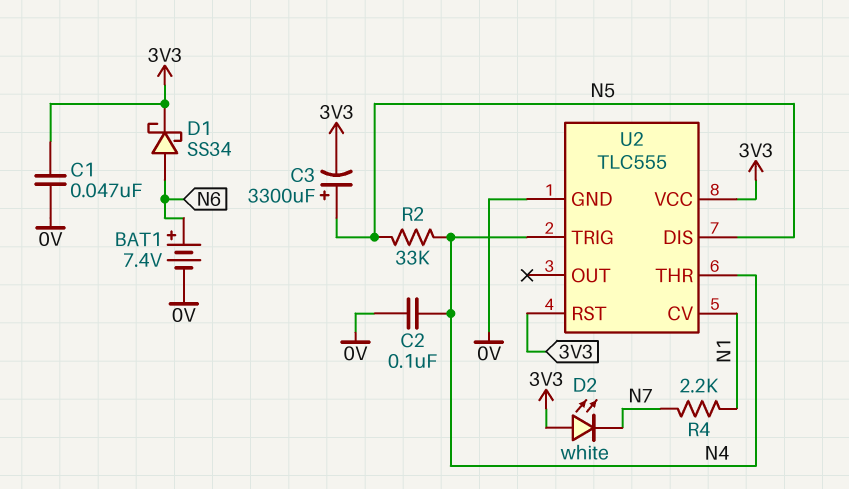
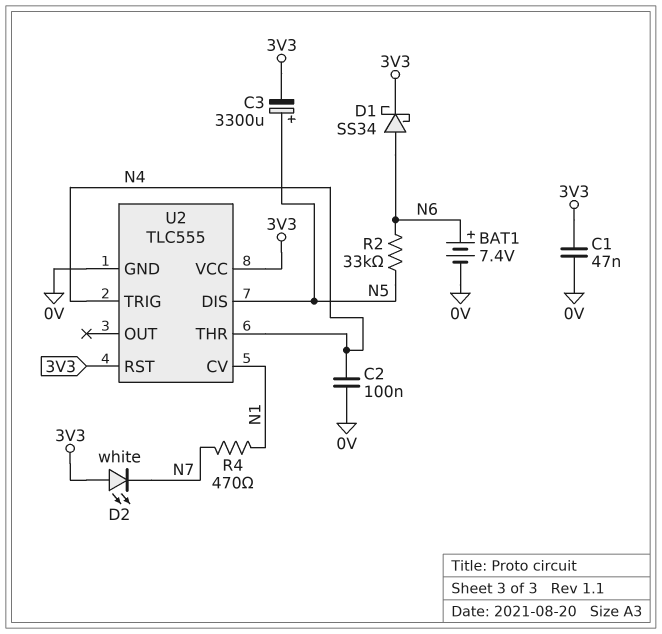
R2: 33k (N4, N5) -> 33k (N5, N6)
R4: 2.2k (N1, N7) -> 470 (N1, N7)

